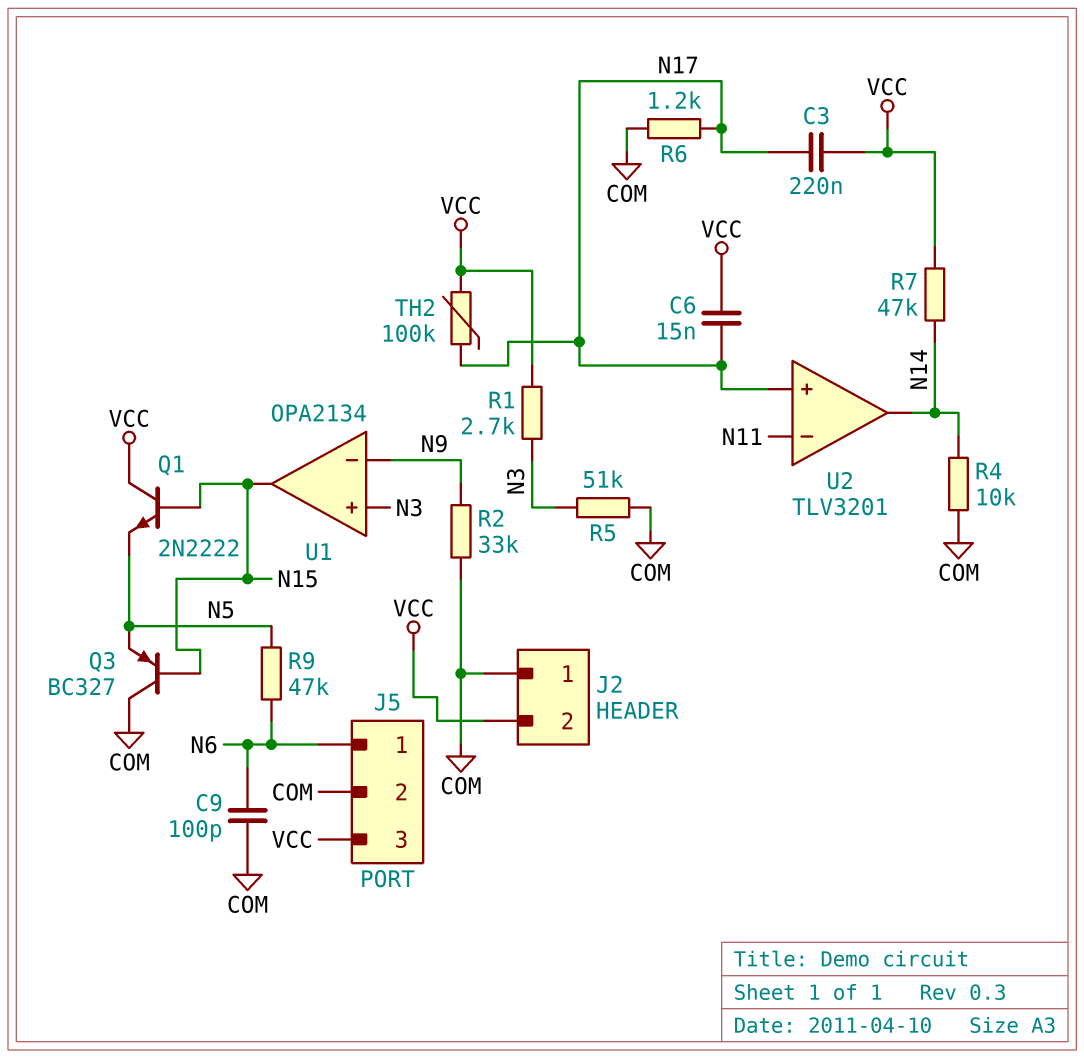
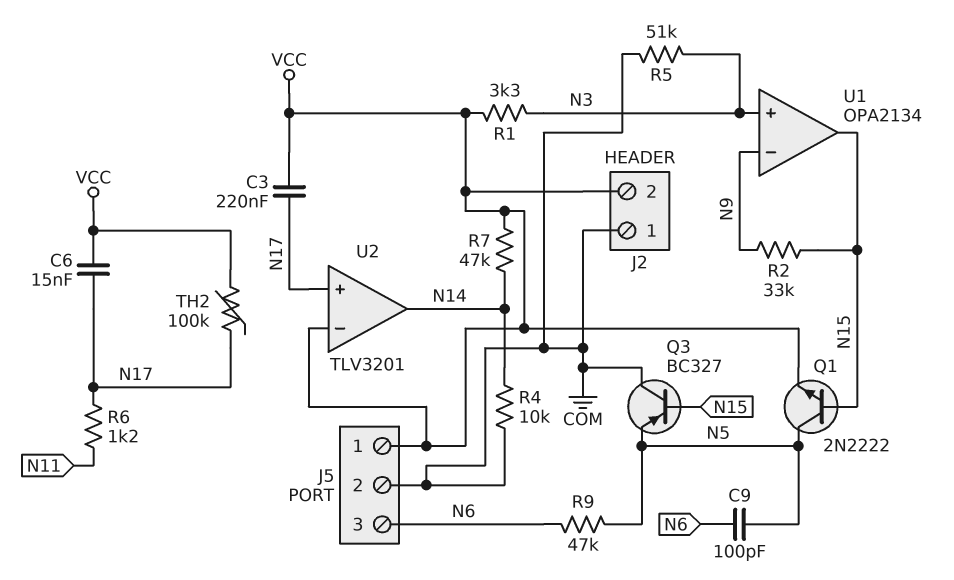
C9: 100pF (COM, N6) -> 100pF (N5, N6)
J5 pin 1: N6 -> VCC
J5 pin 3: VCC -> N6
Q1: NPN 2N2222 (B N15, C VCC, E N5) -> NPN 2N2222 (B N15, C N5, E VCC)
R1: 2.7k (N3, VCC) -> 3.3k (N3, VCC)
R2: 33k (COM, N9) -> 33k (N9, N15)
R6: 1.2k (COM, N17) -> 1.2k (N11, N17)
U2 pin in-: N11 -> VCC

